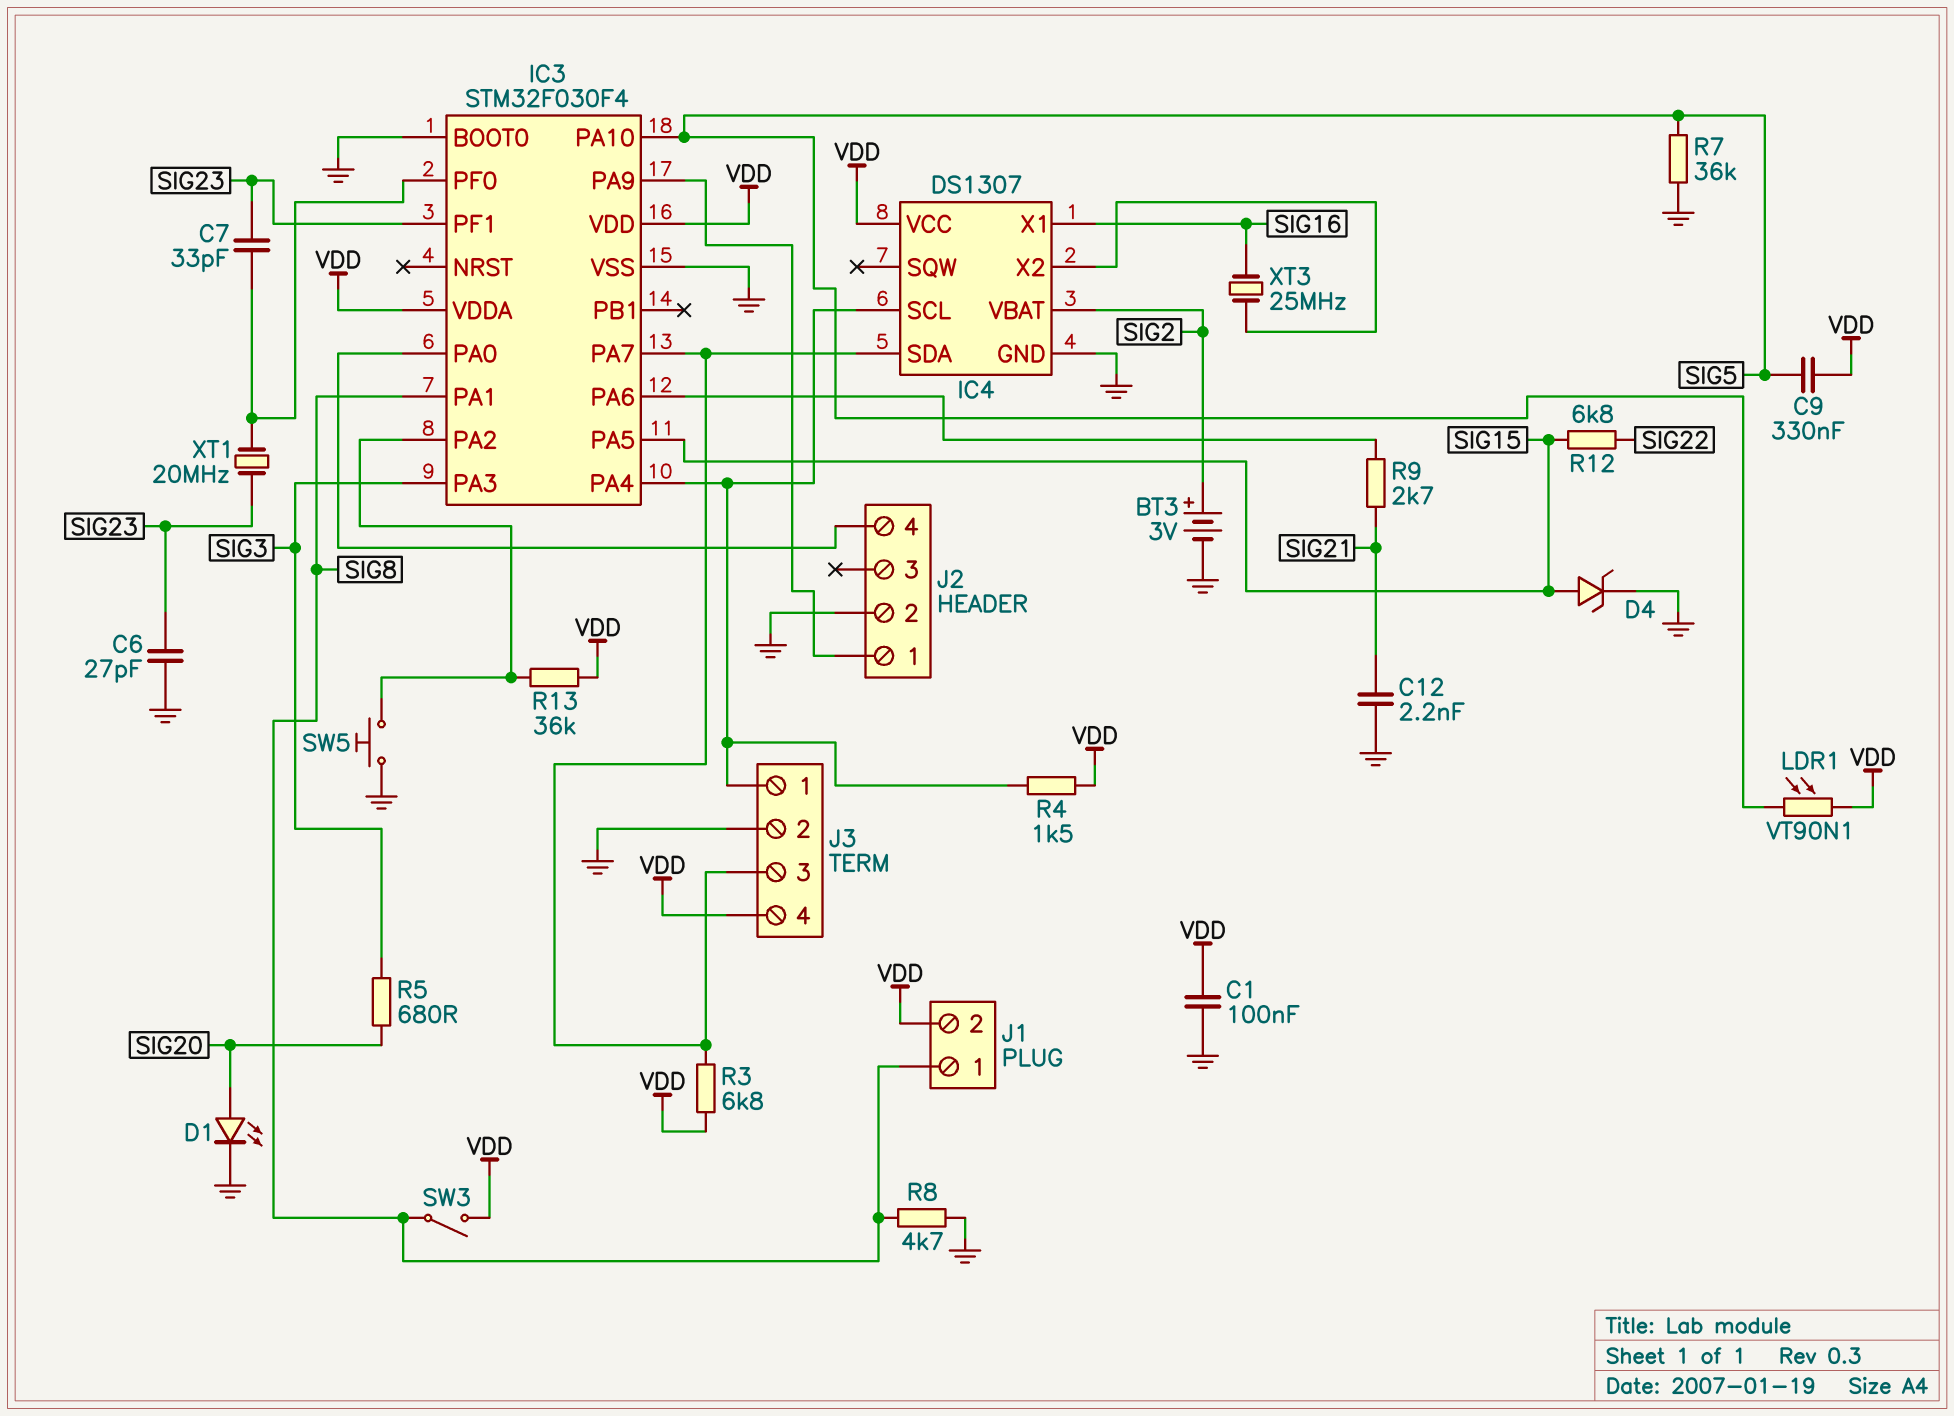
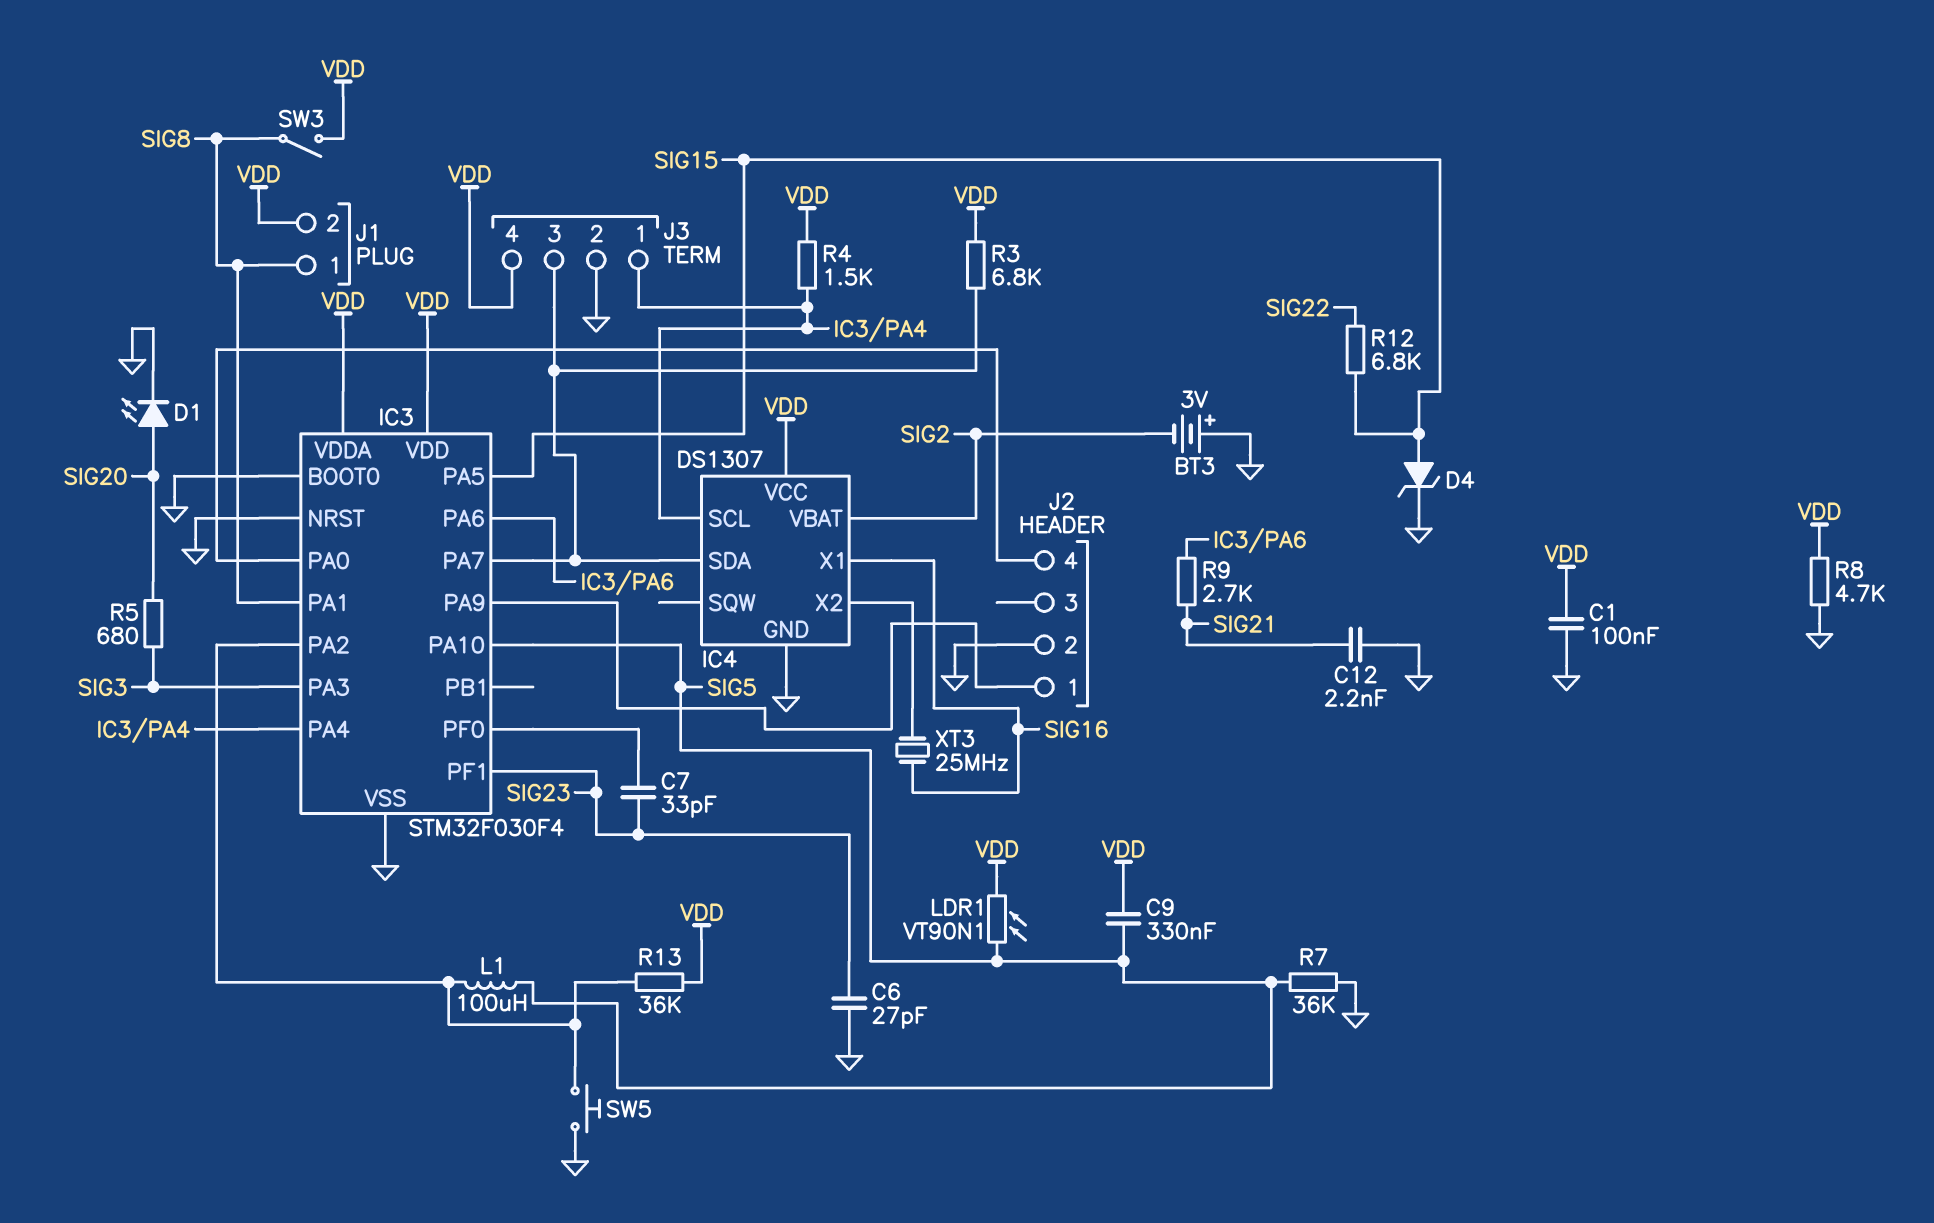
BT3: 3V (plus SIG2, minus GND) -> 3V (plus GND, minus SIG2)
IC3 pin NRST: none -> GND
L1: none -> 100uH (IC3/PA2, SIG5)
R8: 4.7k (GND, SIG8) -> 4.7k (GND, VDD)
XT1: 20MHz (IC3/PF0, SIG23) -> none

